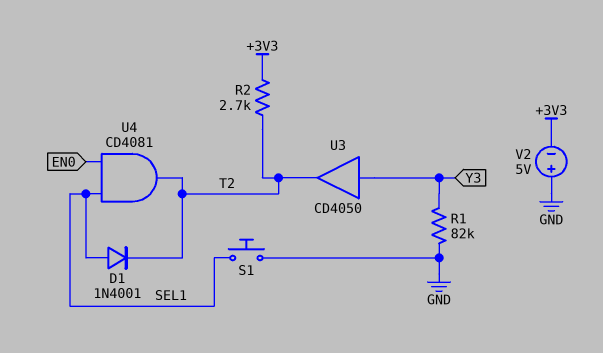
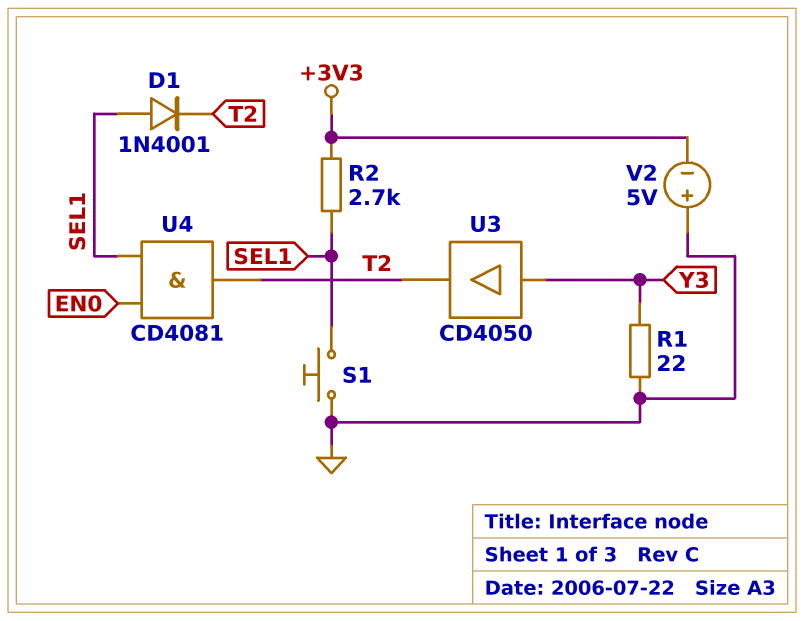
R1: 82k (GND, Y3) -> 22 (GND, Y3)
R2: 2.7k (+3V3, T2) -> 2.7k (+3V3, SEL1)

